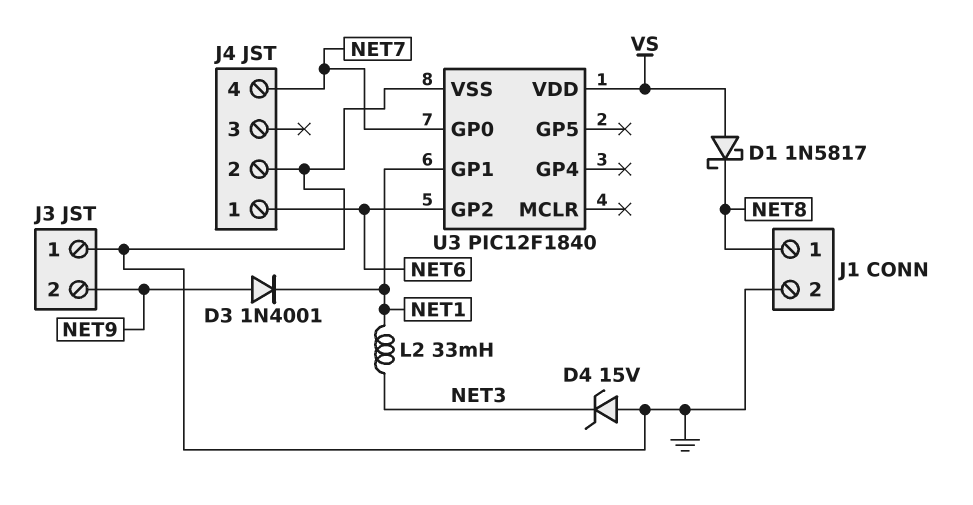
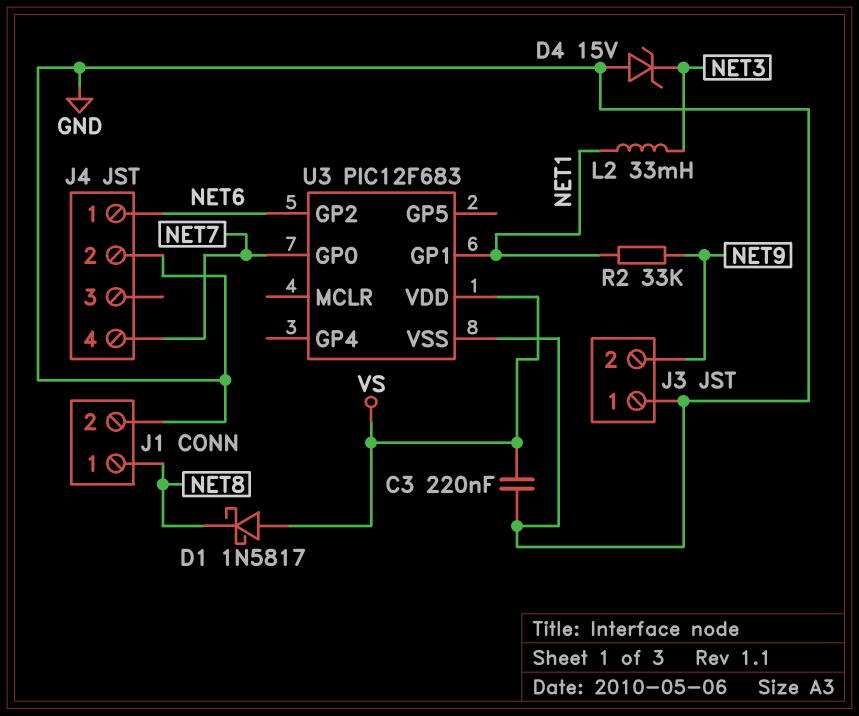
C3: none -> 220nF (GND, VS)
D3: diode 1N4001 (A NET9, K NET1) -> none
R2: none -> 33k (NET1, NET9)
U3: PIC12F1840 -> PIC12F683

